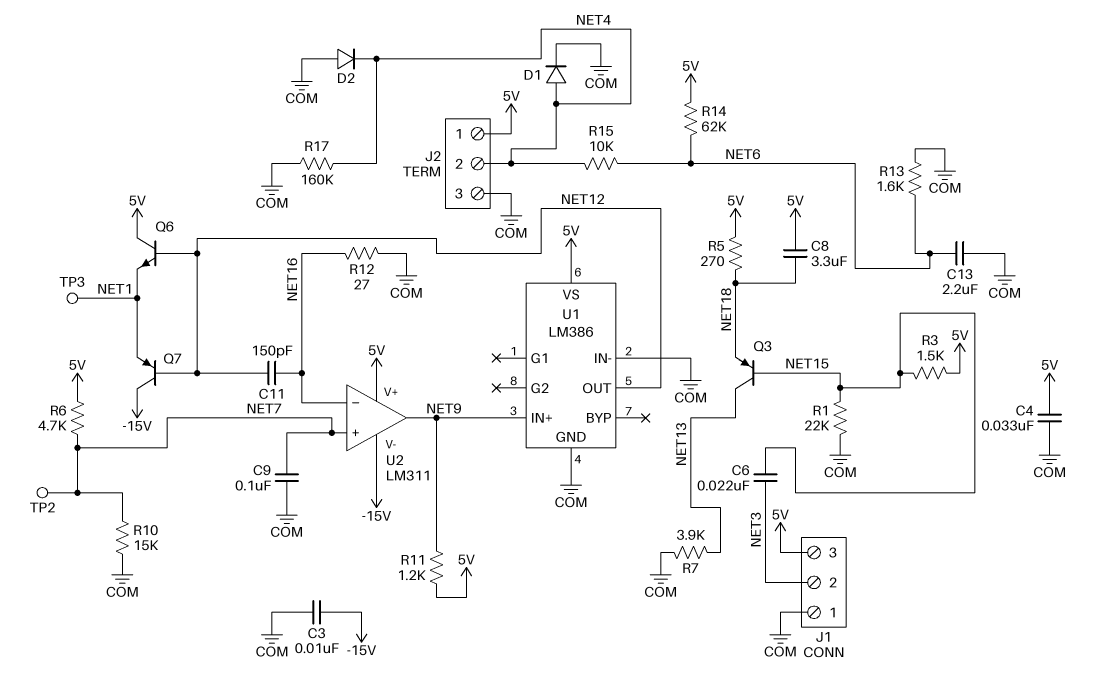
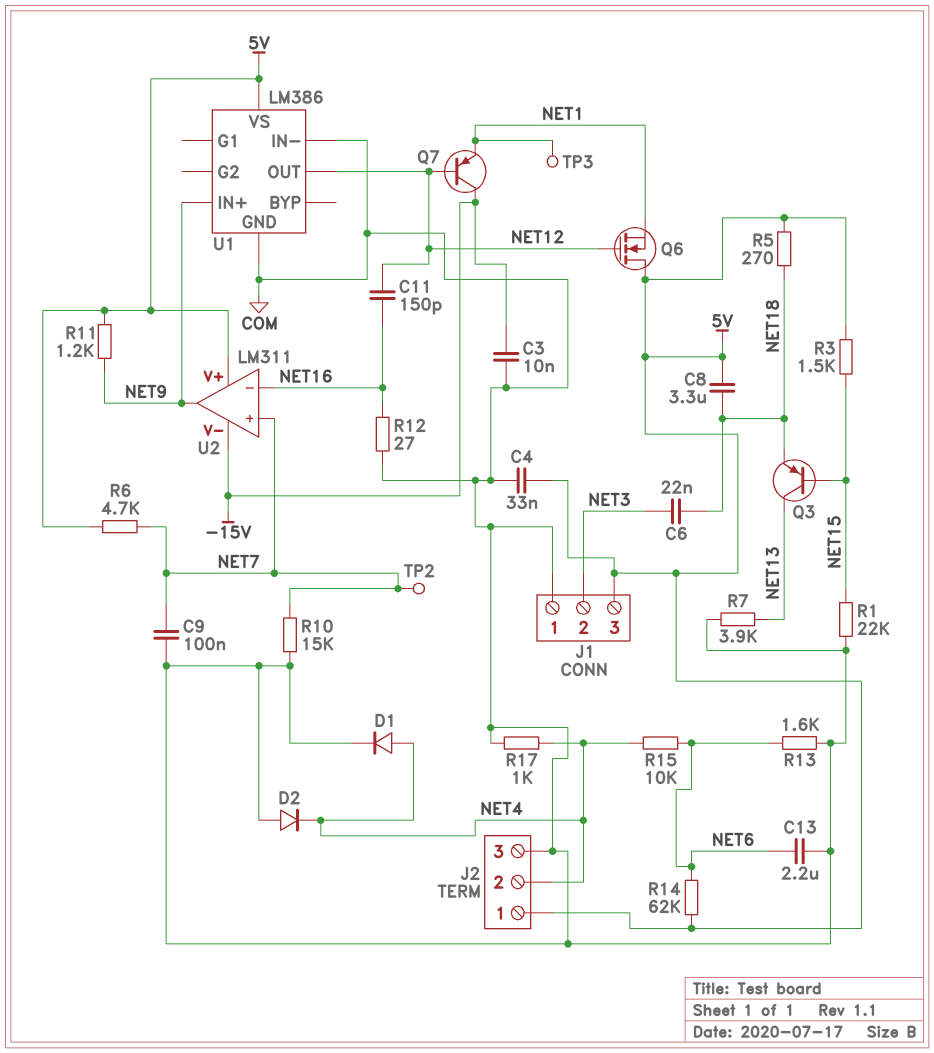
C6: 22nF (NET3, NET15) -> 22nF (NET3, NET18)
Q6: NPN (B NET12, C 5V, E NET1) -> NMOS (G NET12, D 5V, S NET1)
R17: 160k (COM, NET4) -> 1k (COM, NET4)

